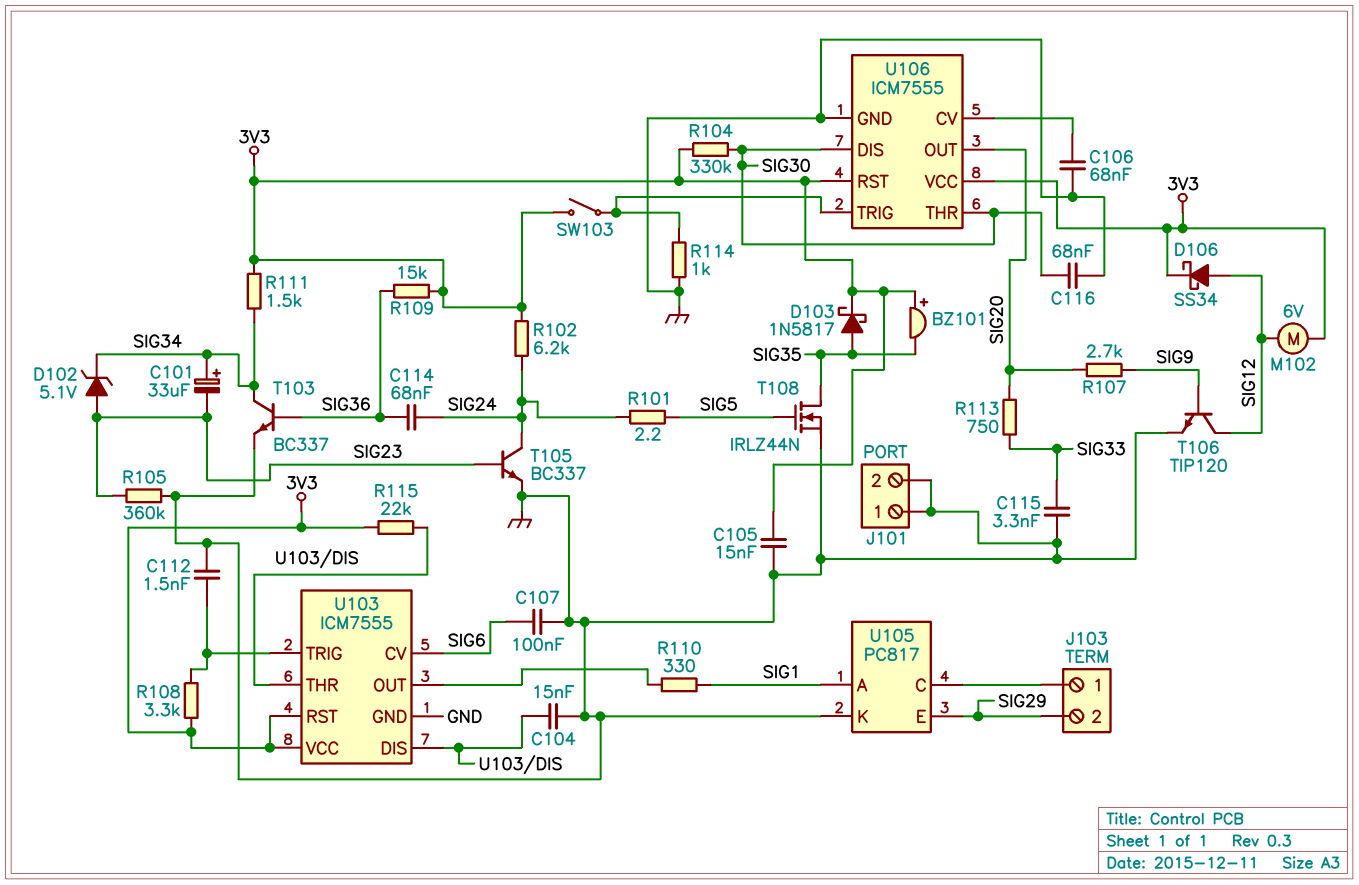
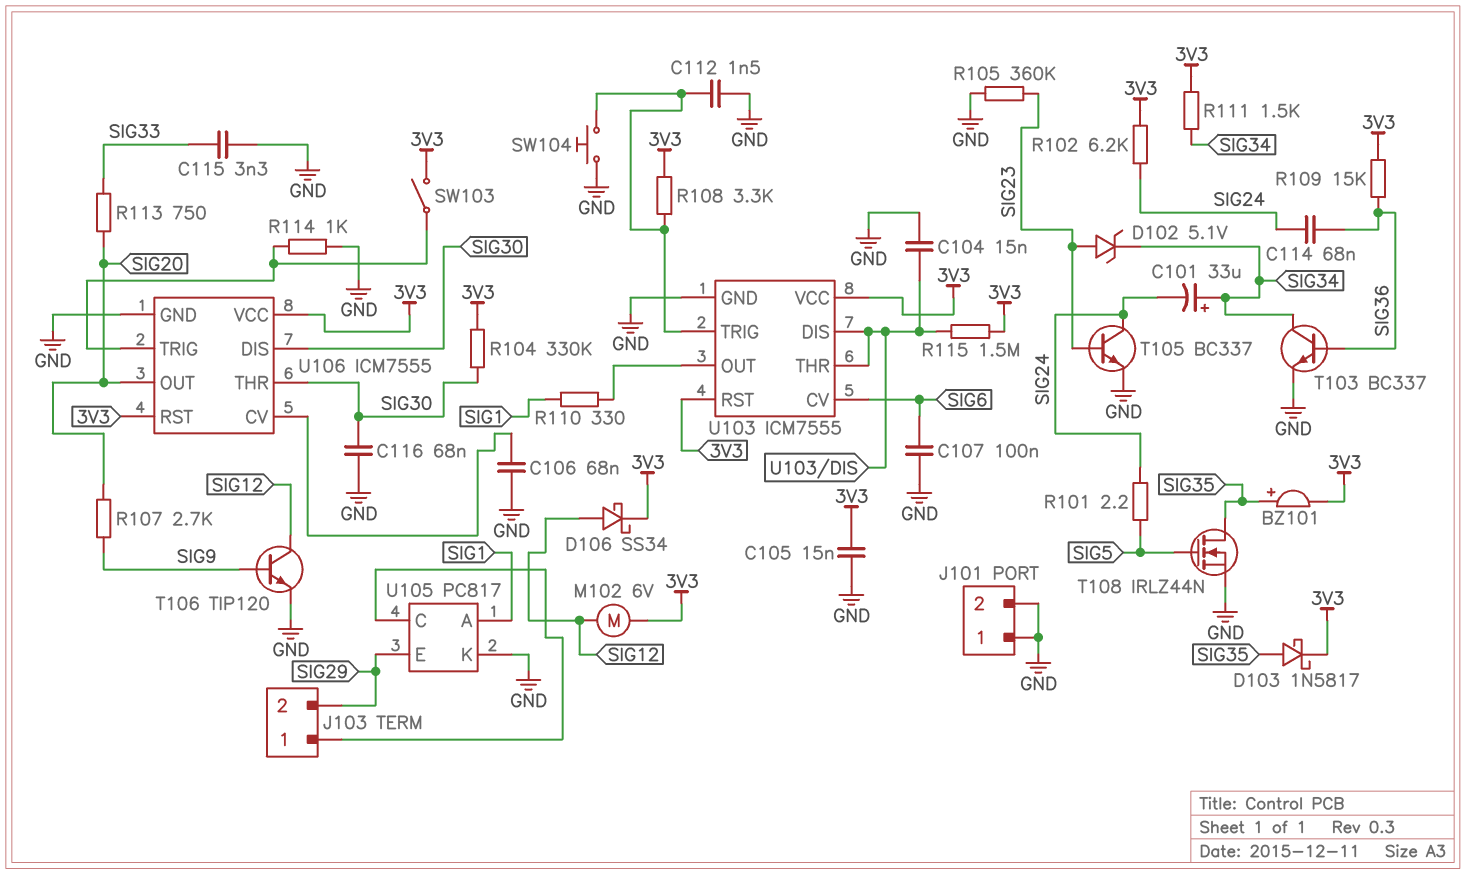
BZ101: buzzer (plus 3V3, minus SIG35) -> buzzer (plus SIG35, minus 3V3)
C101: 33uF (plus SIG34, minus SIG23) -> 33uF (plus SIG34, minus SIG24)
R115: 22k (3V3, U103/DIS) -> 1.5M (3V3, U103/DIS)
SW104: none -> button (GND, U103/TRIG)

